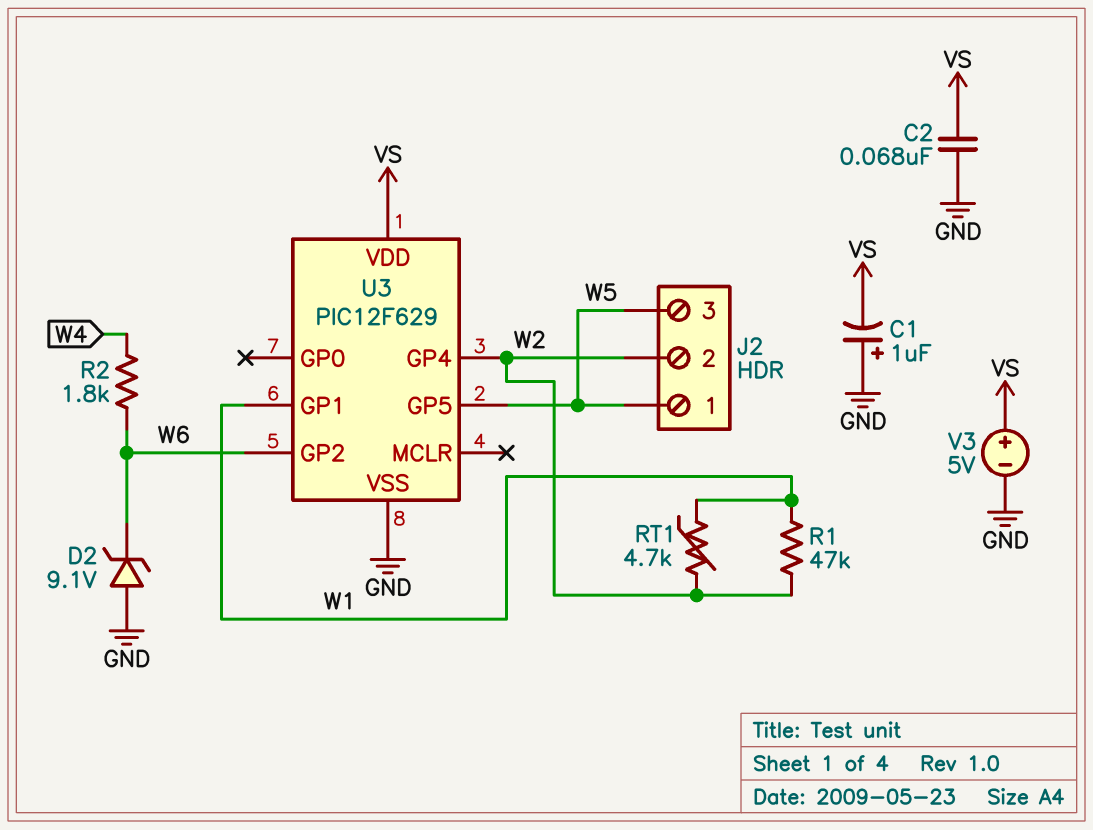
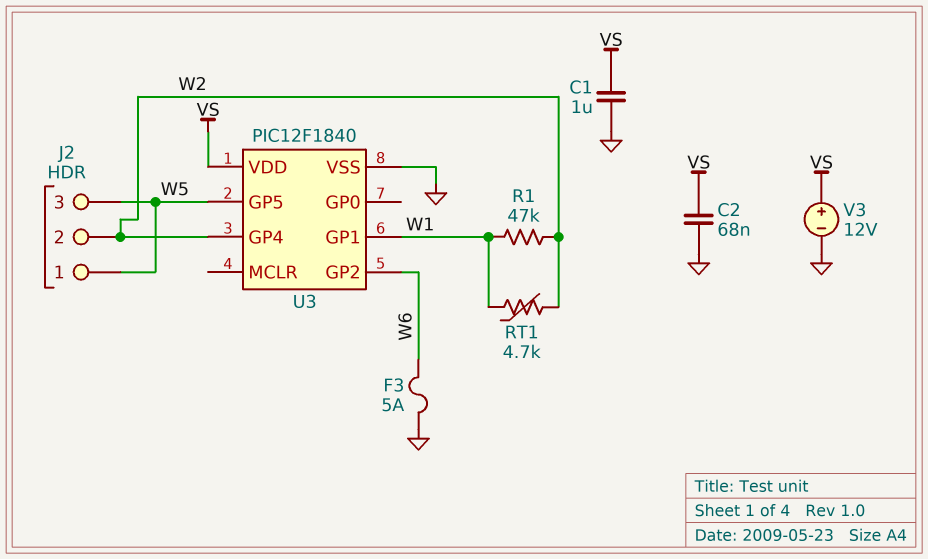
C1: 1uF (plus GND, minus VS) -> 1uF (GND, VS)
D2: zener 9.1V (A GND, K W6) -> none
F3: none -> 5A (GND, W6)
R2: 1.8k (W4, W6) -> none
U3: PIC12F629 -> PIC12F1840
V3: 5V (plus VS, minus GND) -> 12V (plus VS, minus GND)

